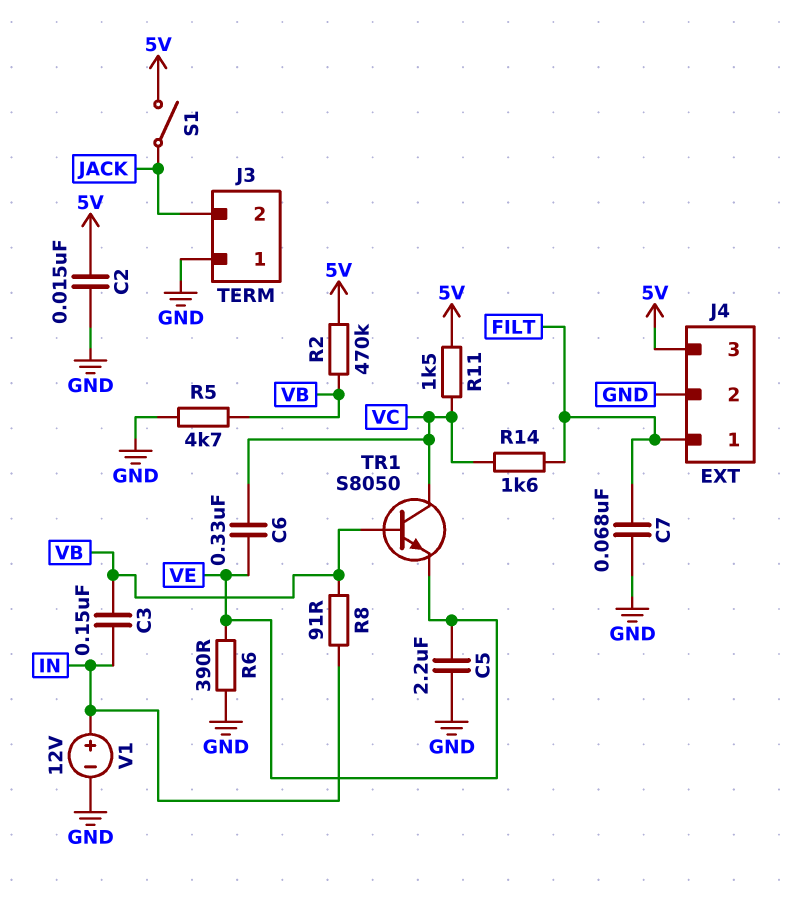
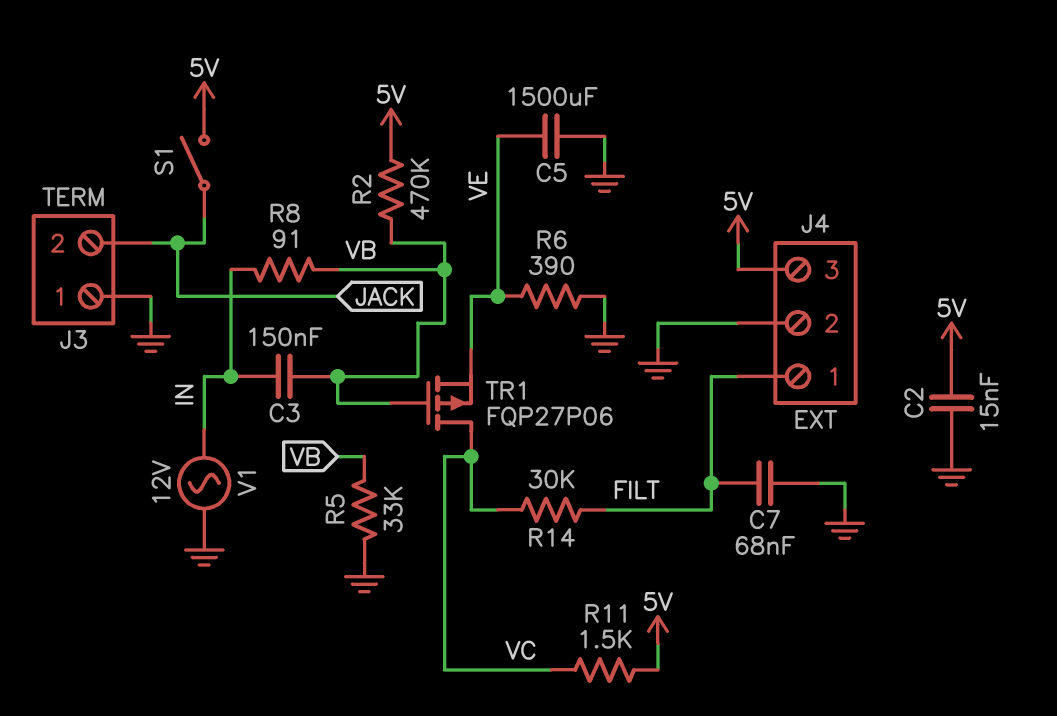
C5: 2.2uF (GND, VE) -> 1500uF (GND, VE)
C6: 330nF (VC, VE) -> none
R5: 4.7k (GND, VB) -> 33k (GND, VB)
R14: 1.6k (FILT, VC) -> 30k (FILT, VC)
TR1: NPN S8050 (B VB, C VC, E VE) -> PMOS FQP27P06 (G VB, D VC, S VE)
V1: 12V (plus IN, minus GND) -> AC 12V (GND, IN)

